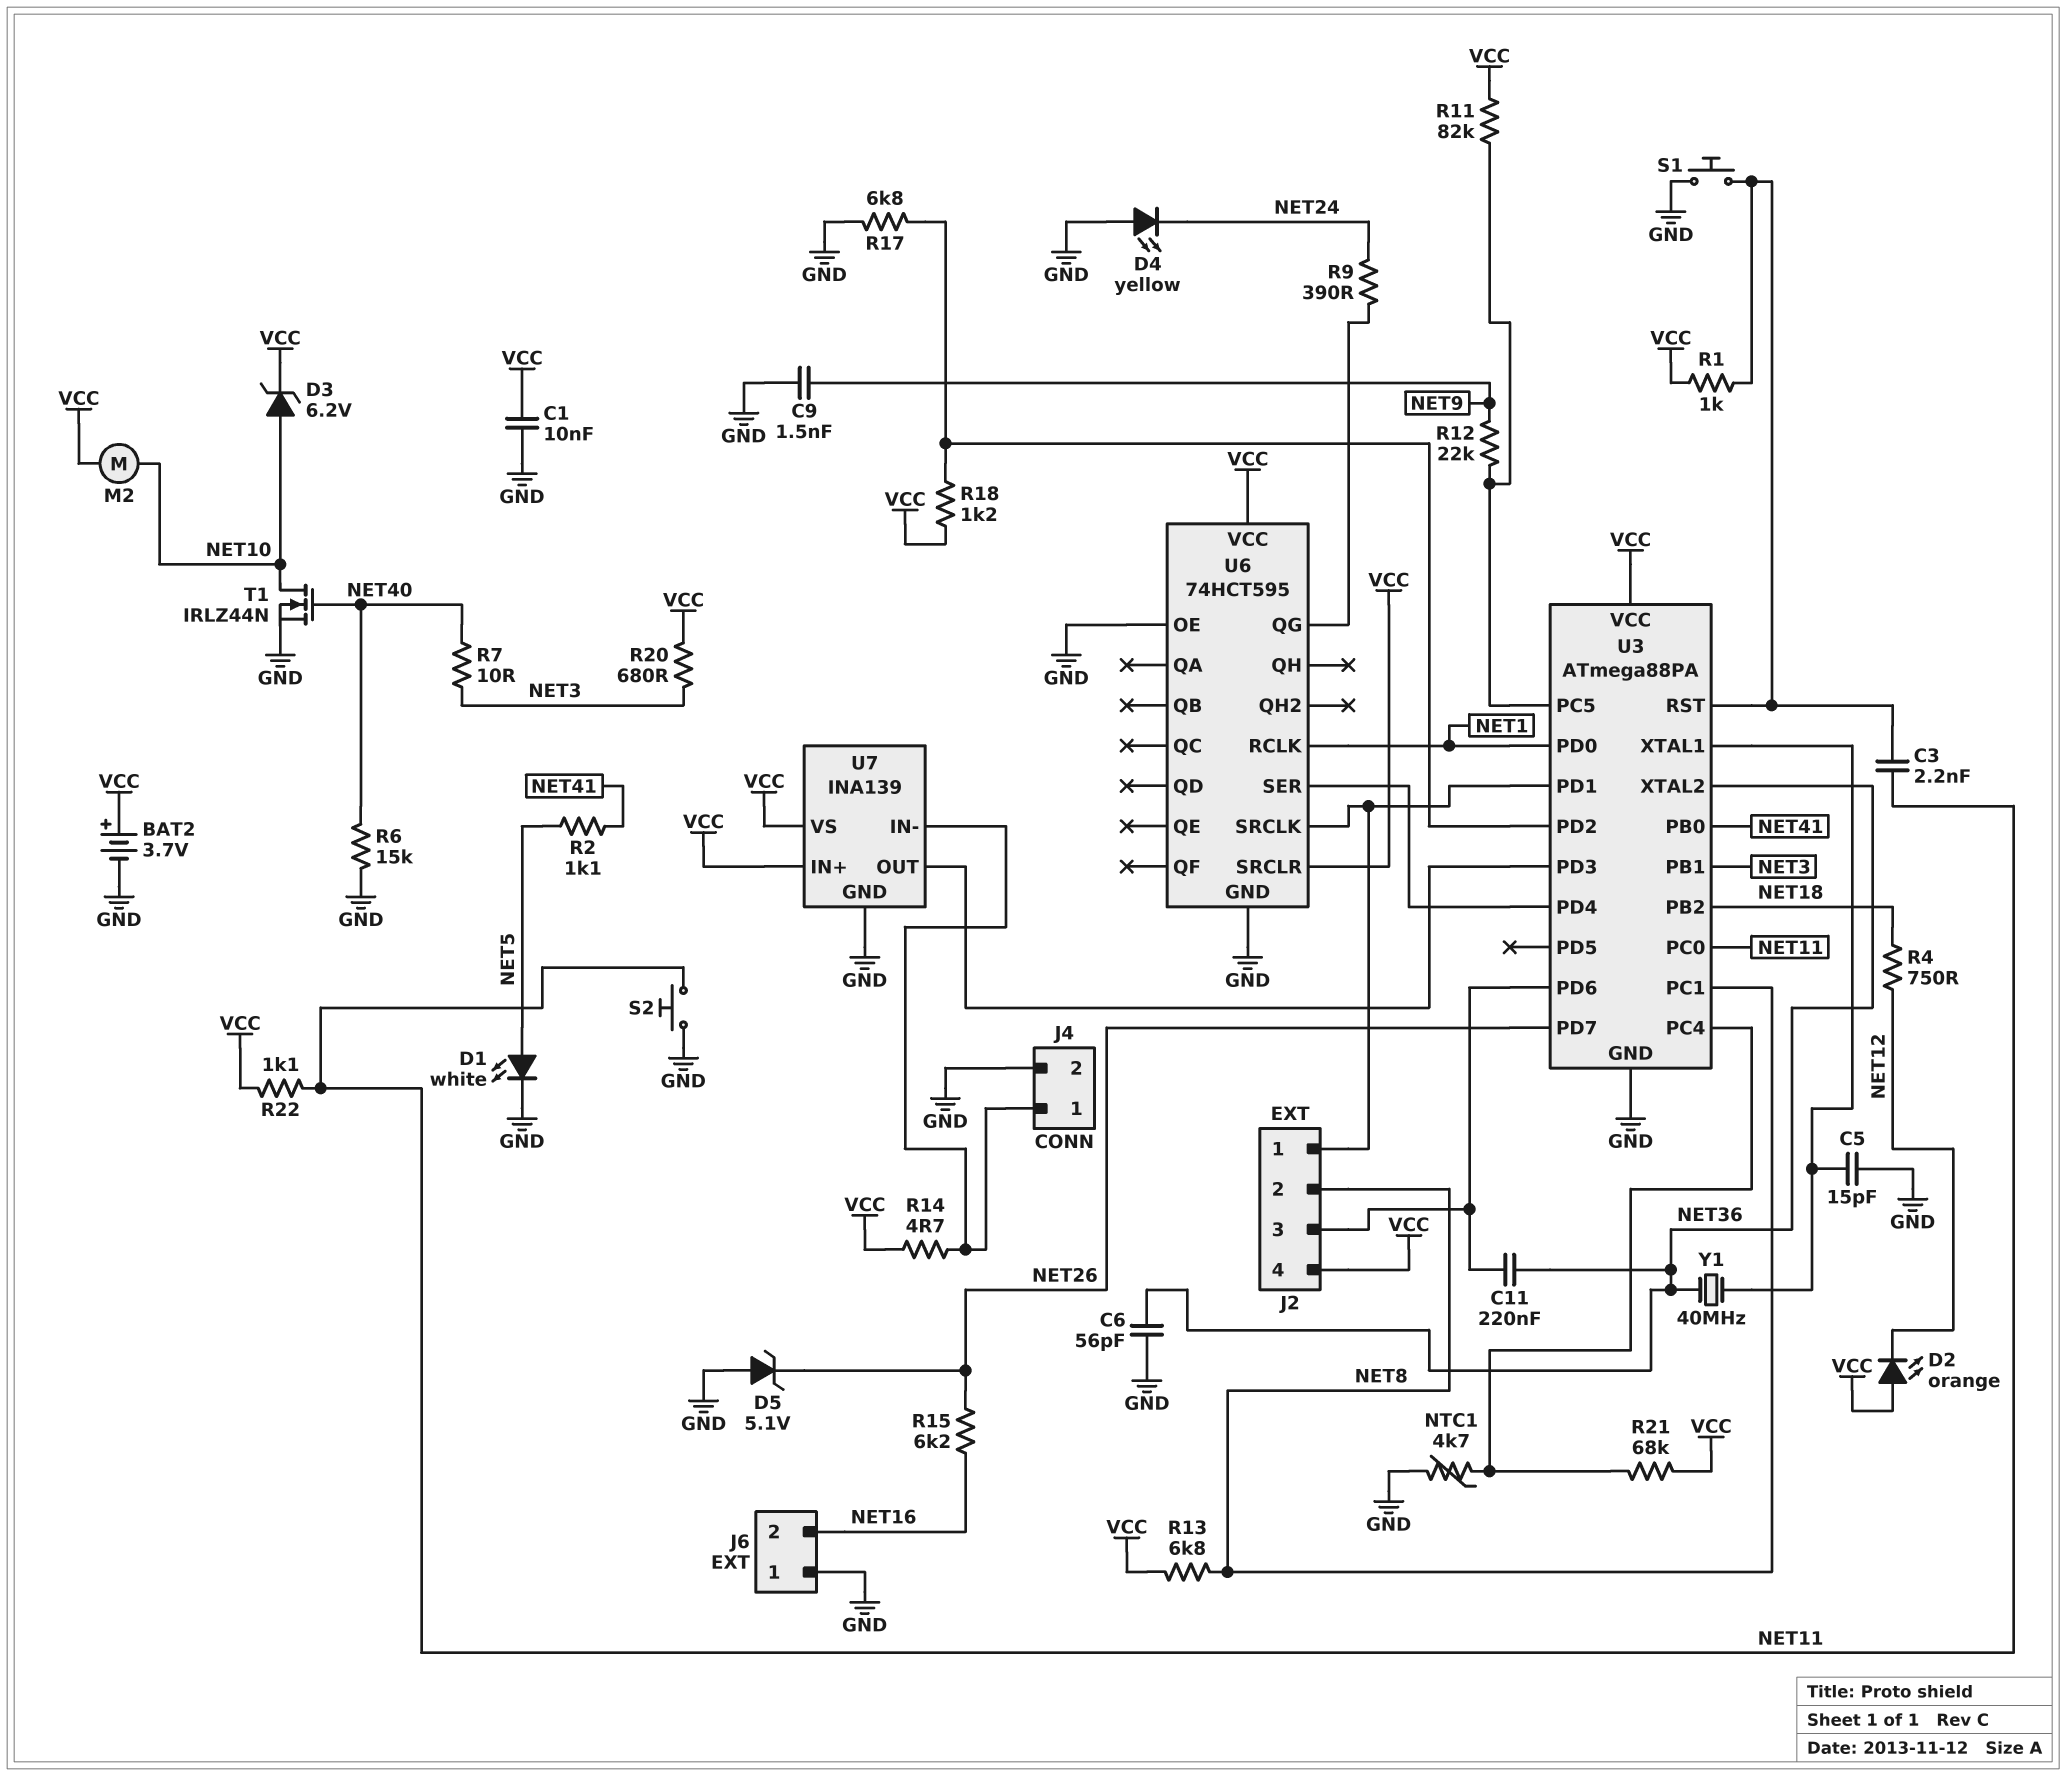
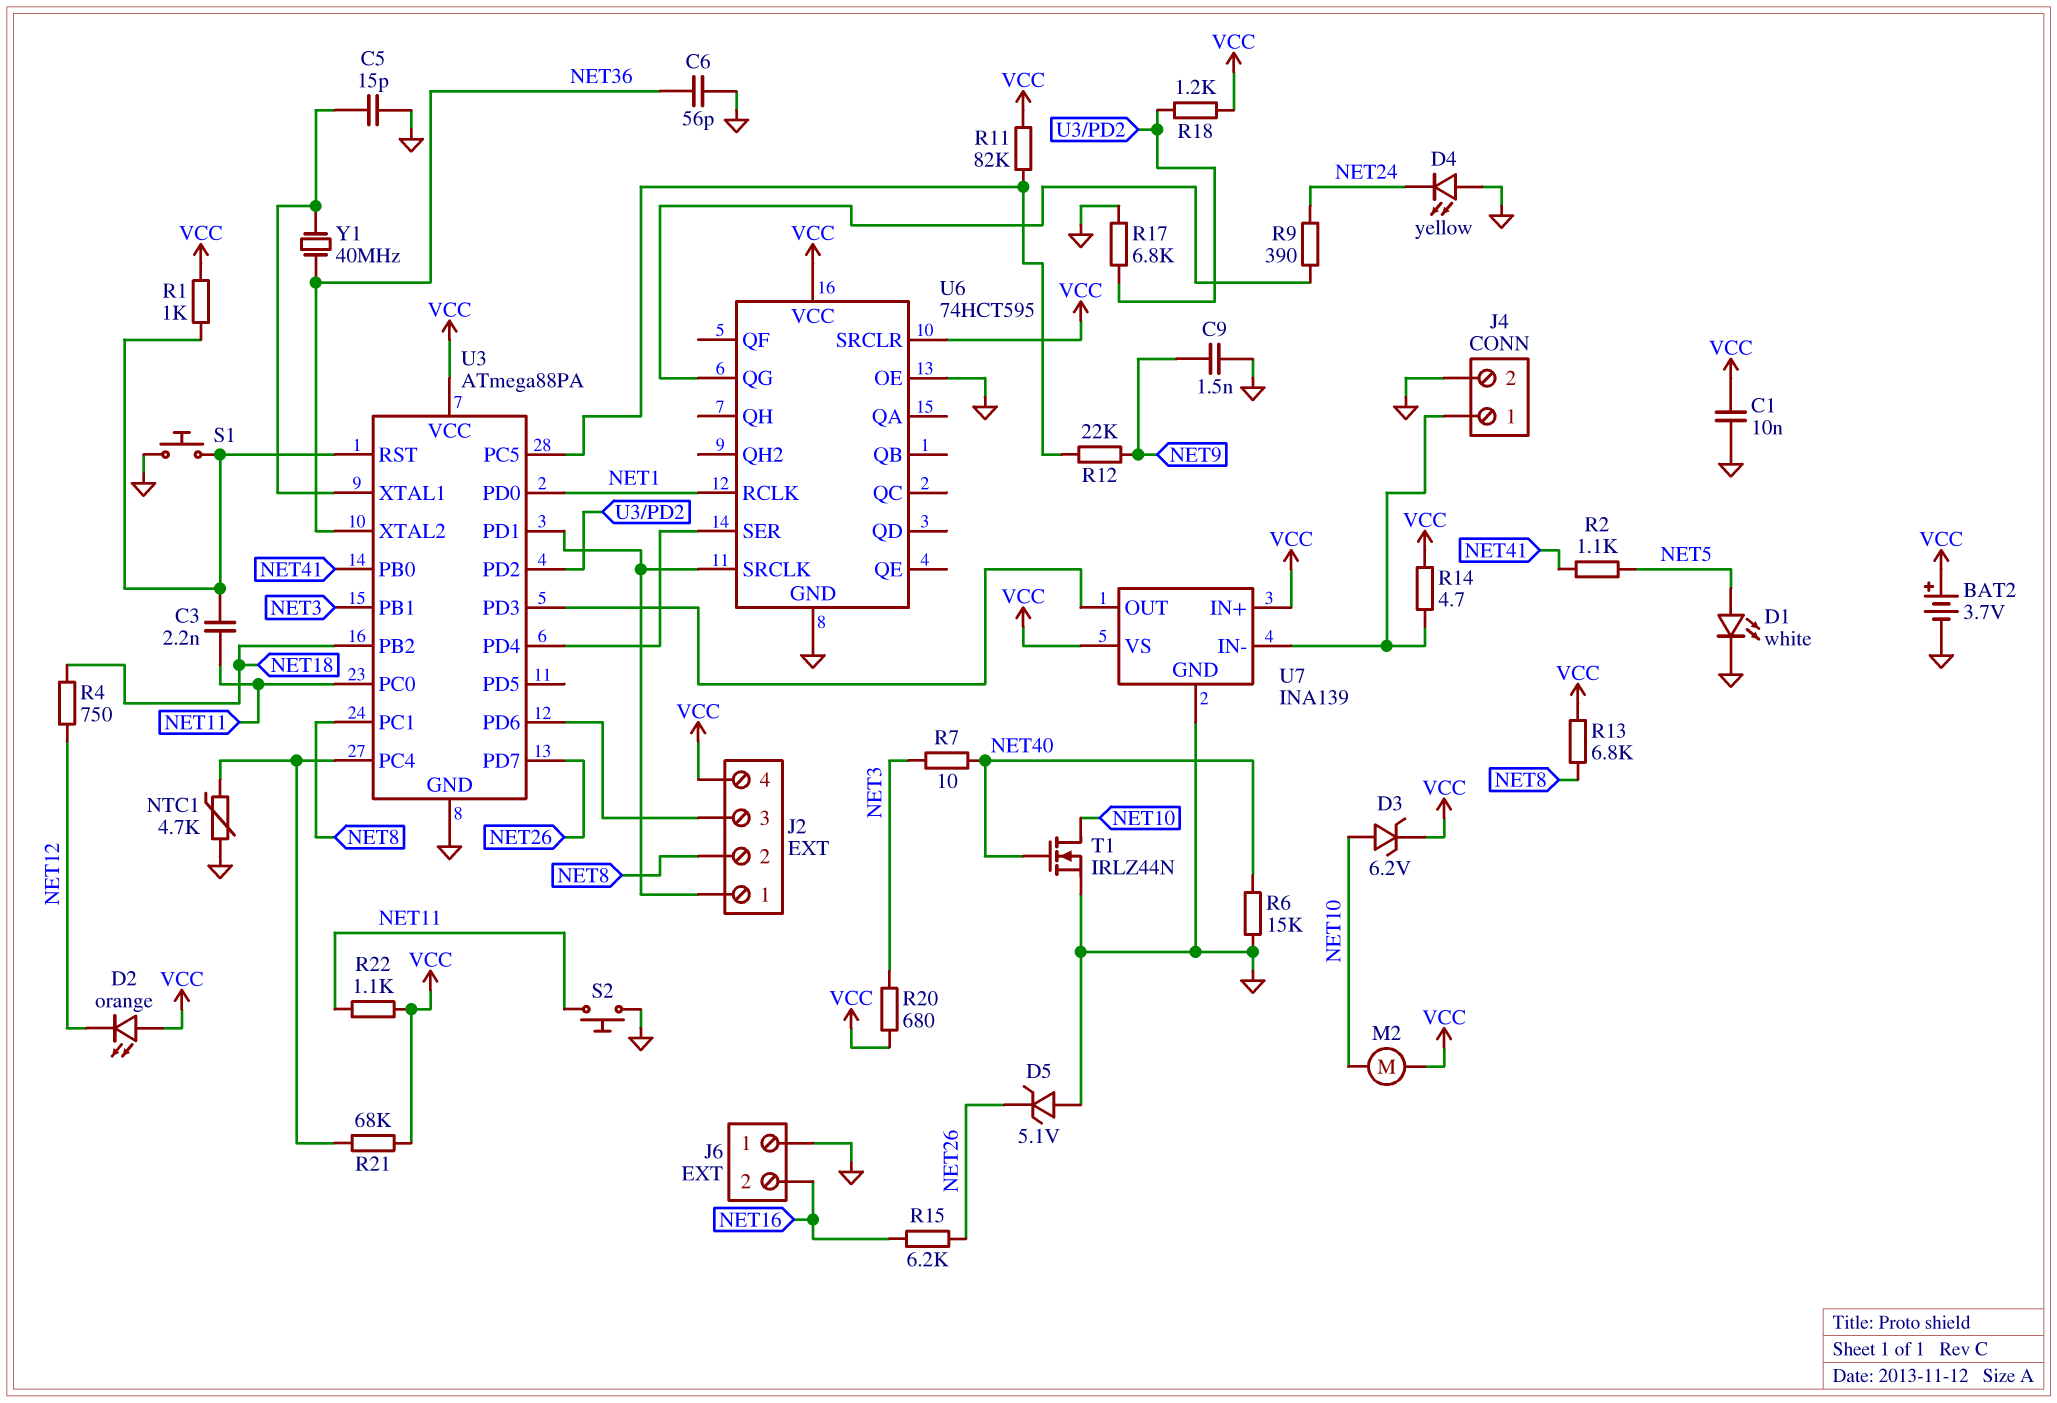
C11: 220nF (J2/3, NET36) -> none

